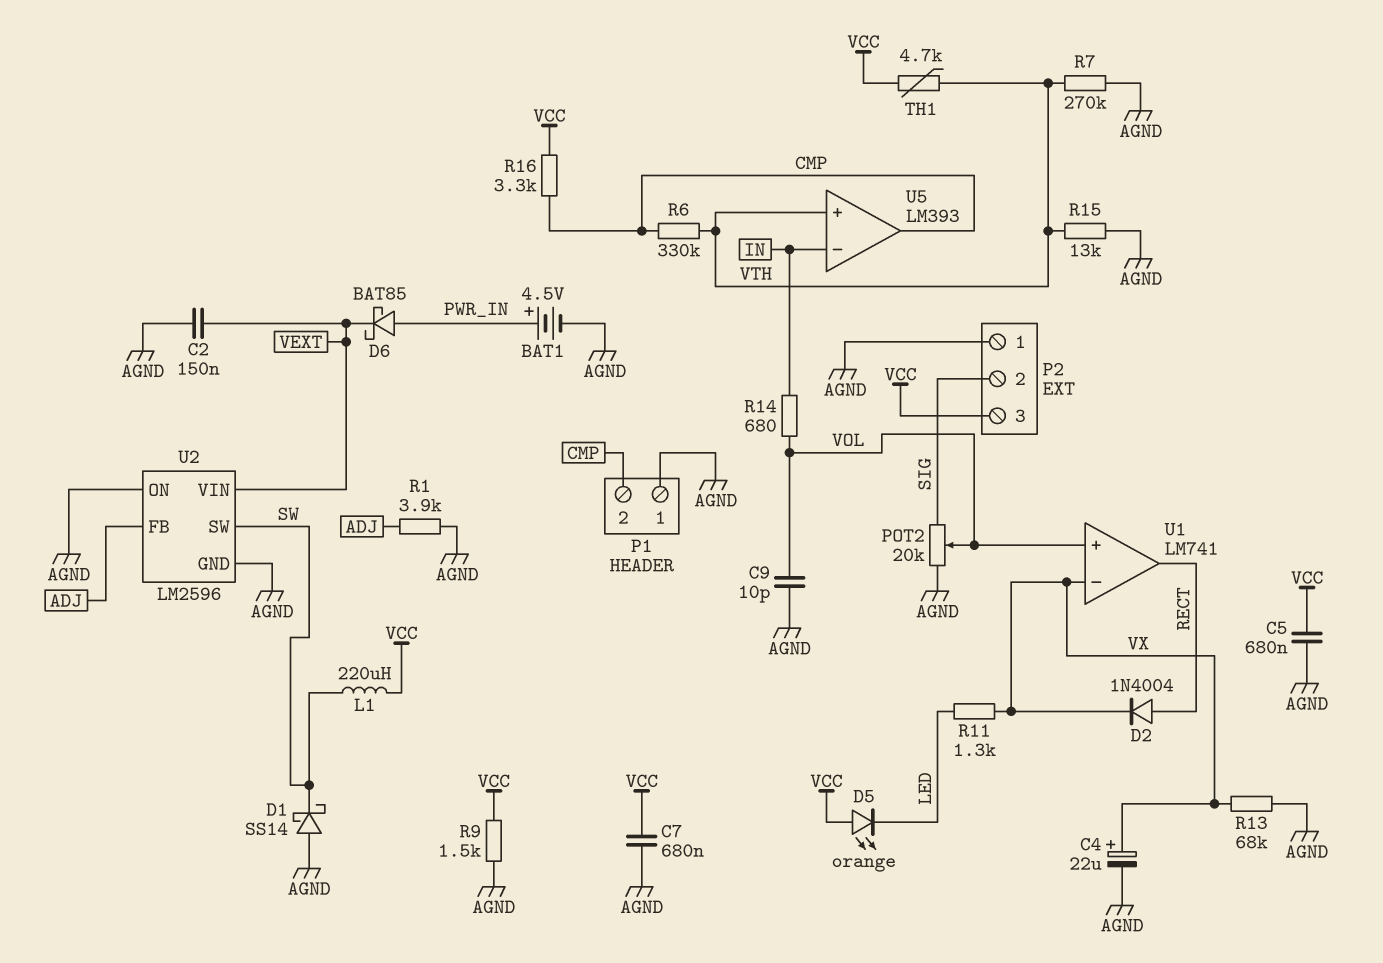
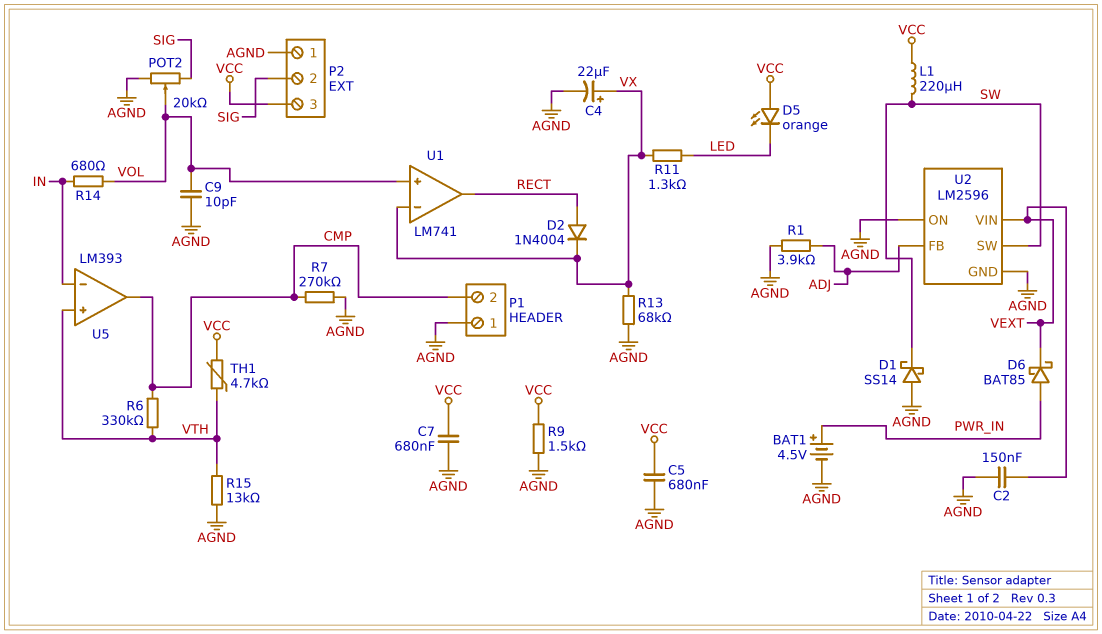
R7: 270k (AGND, VTH) -> 270k (AGND, CMP)
R16: 3.3k (CMP, VCC) -> none

